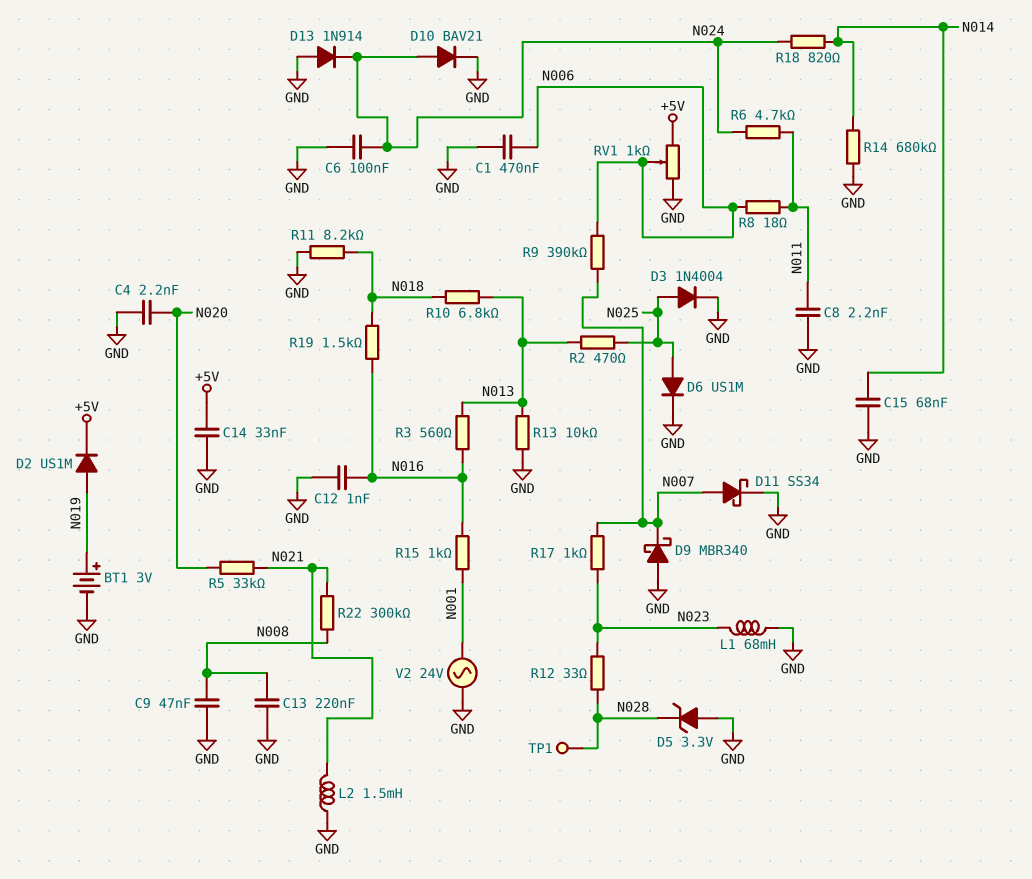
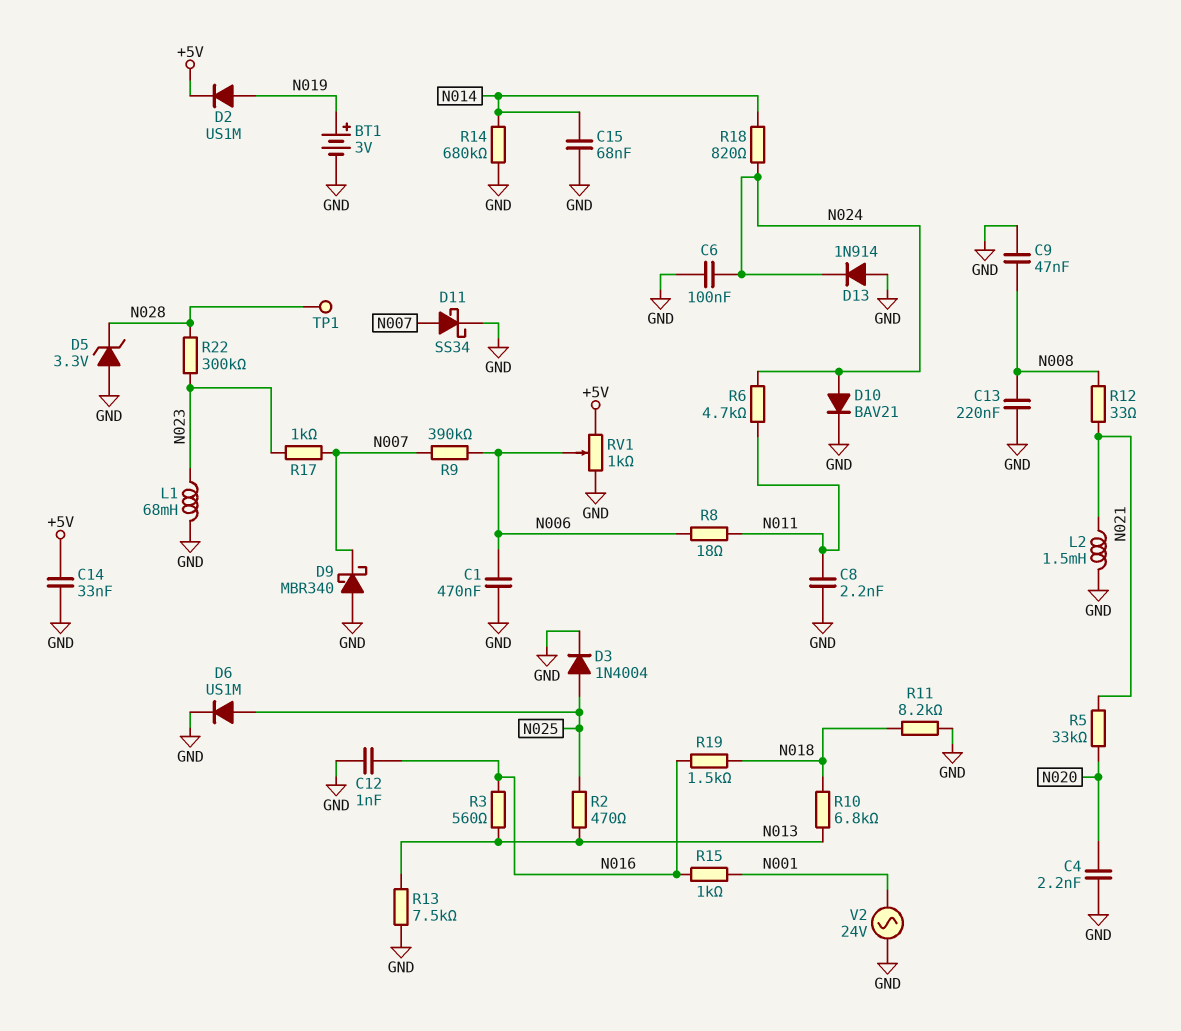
R12: 33 (N023, N028) -> 33 (N008, N021)
R13: 10k (GND, N013) -> 7.5k (GND, N013)
R22: 300k (N008, N021) -> 300k (N023, N028)

